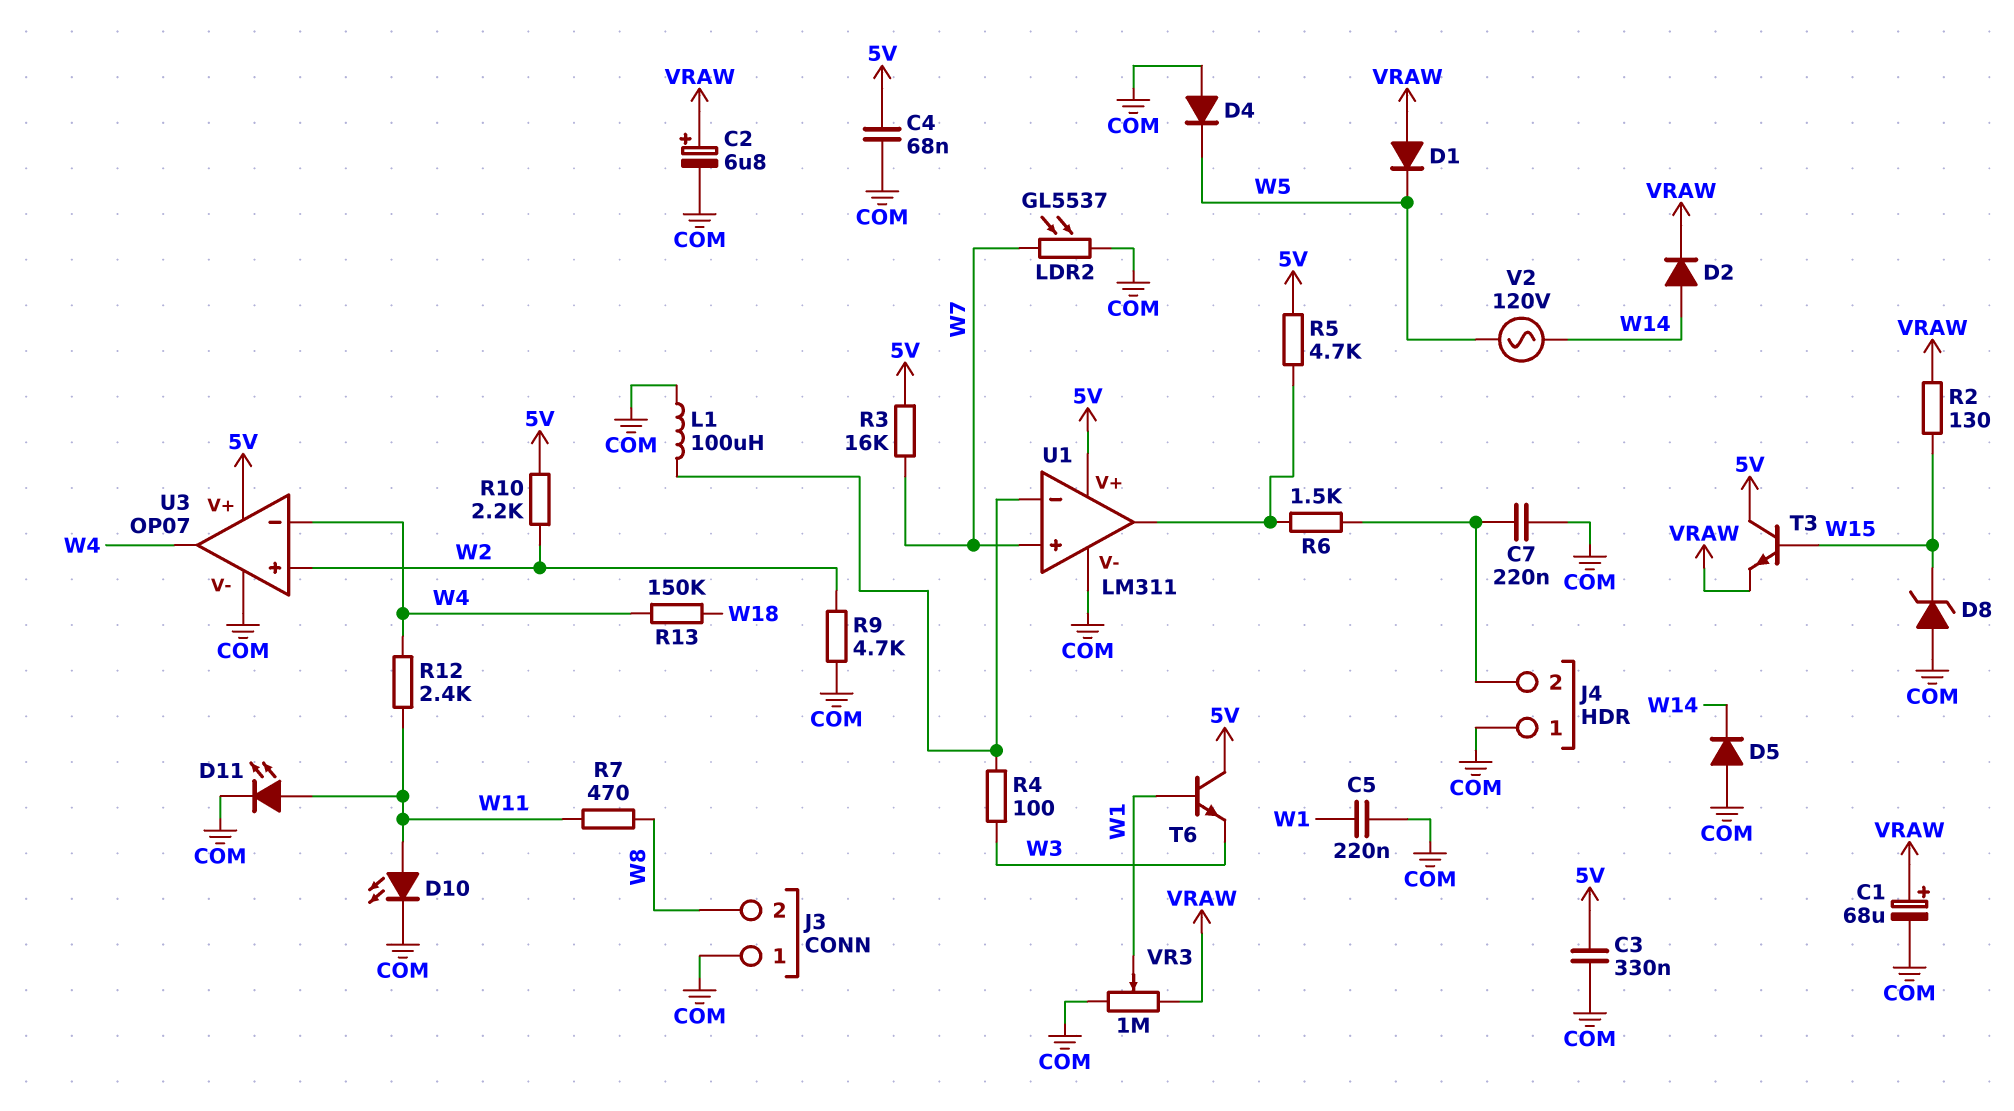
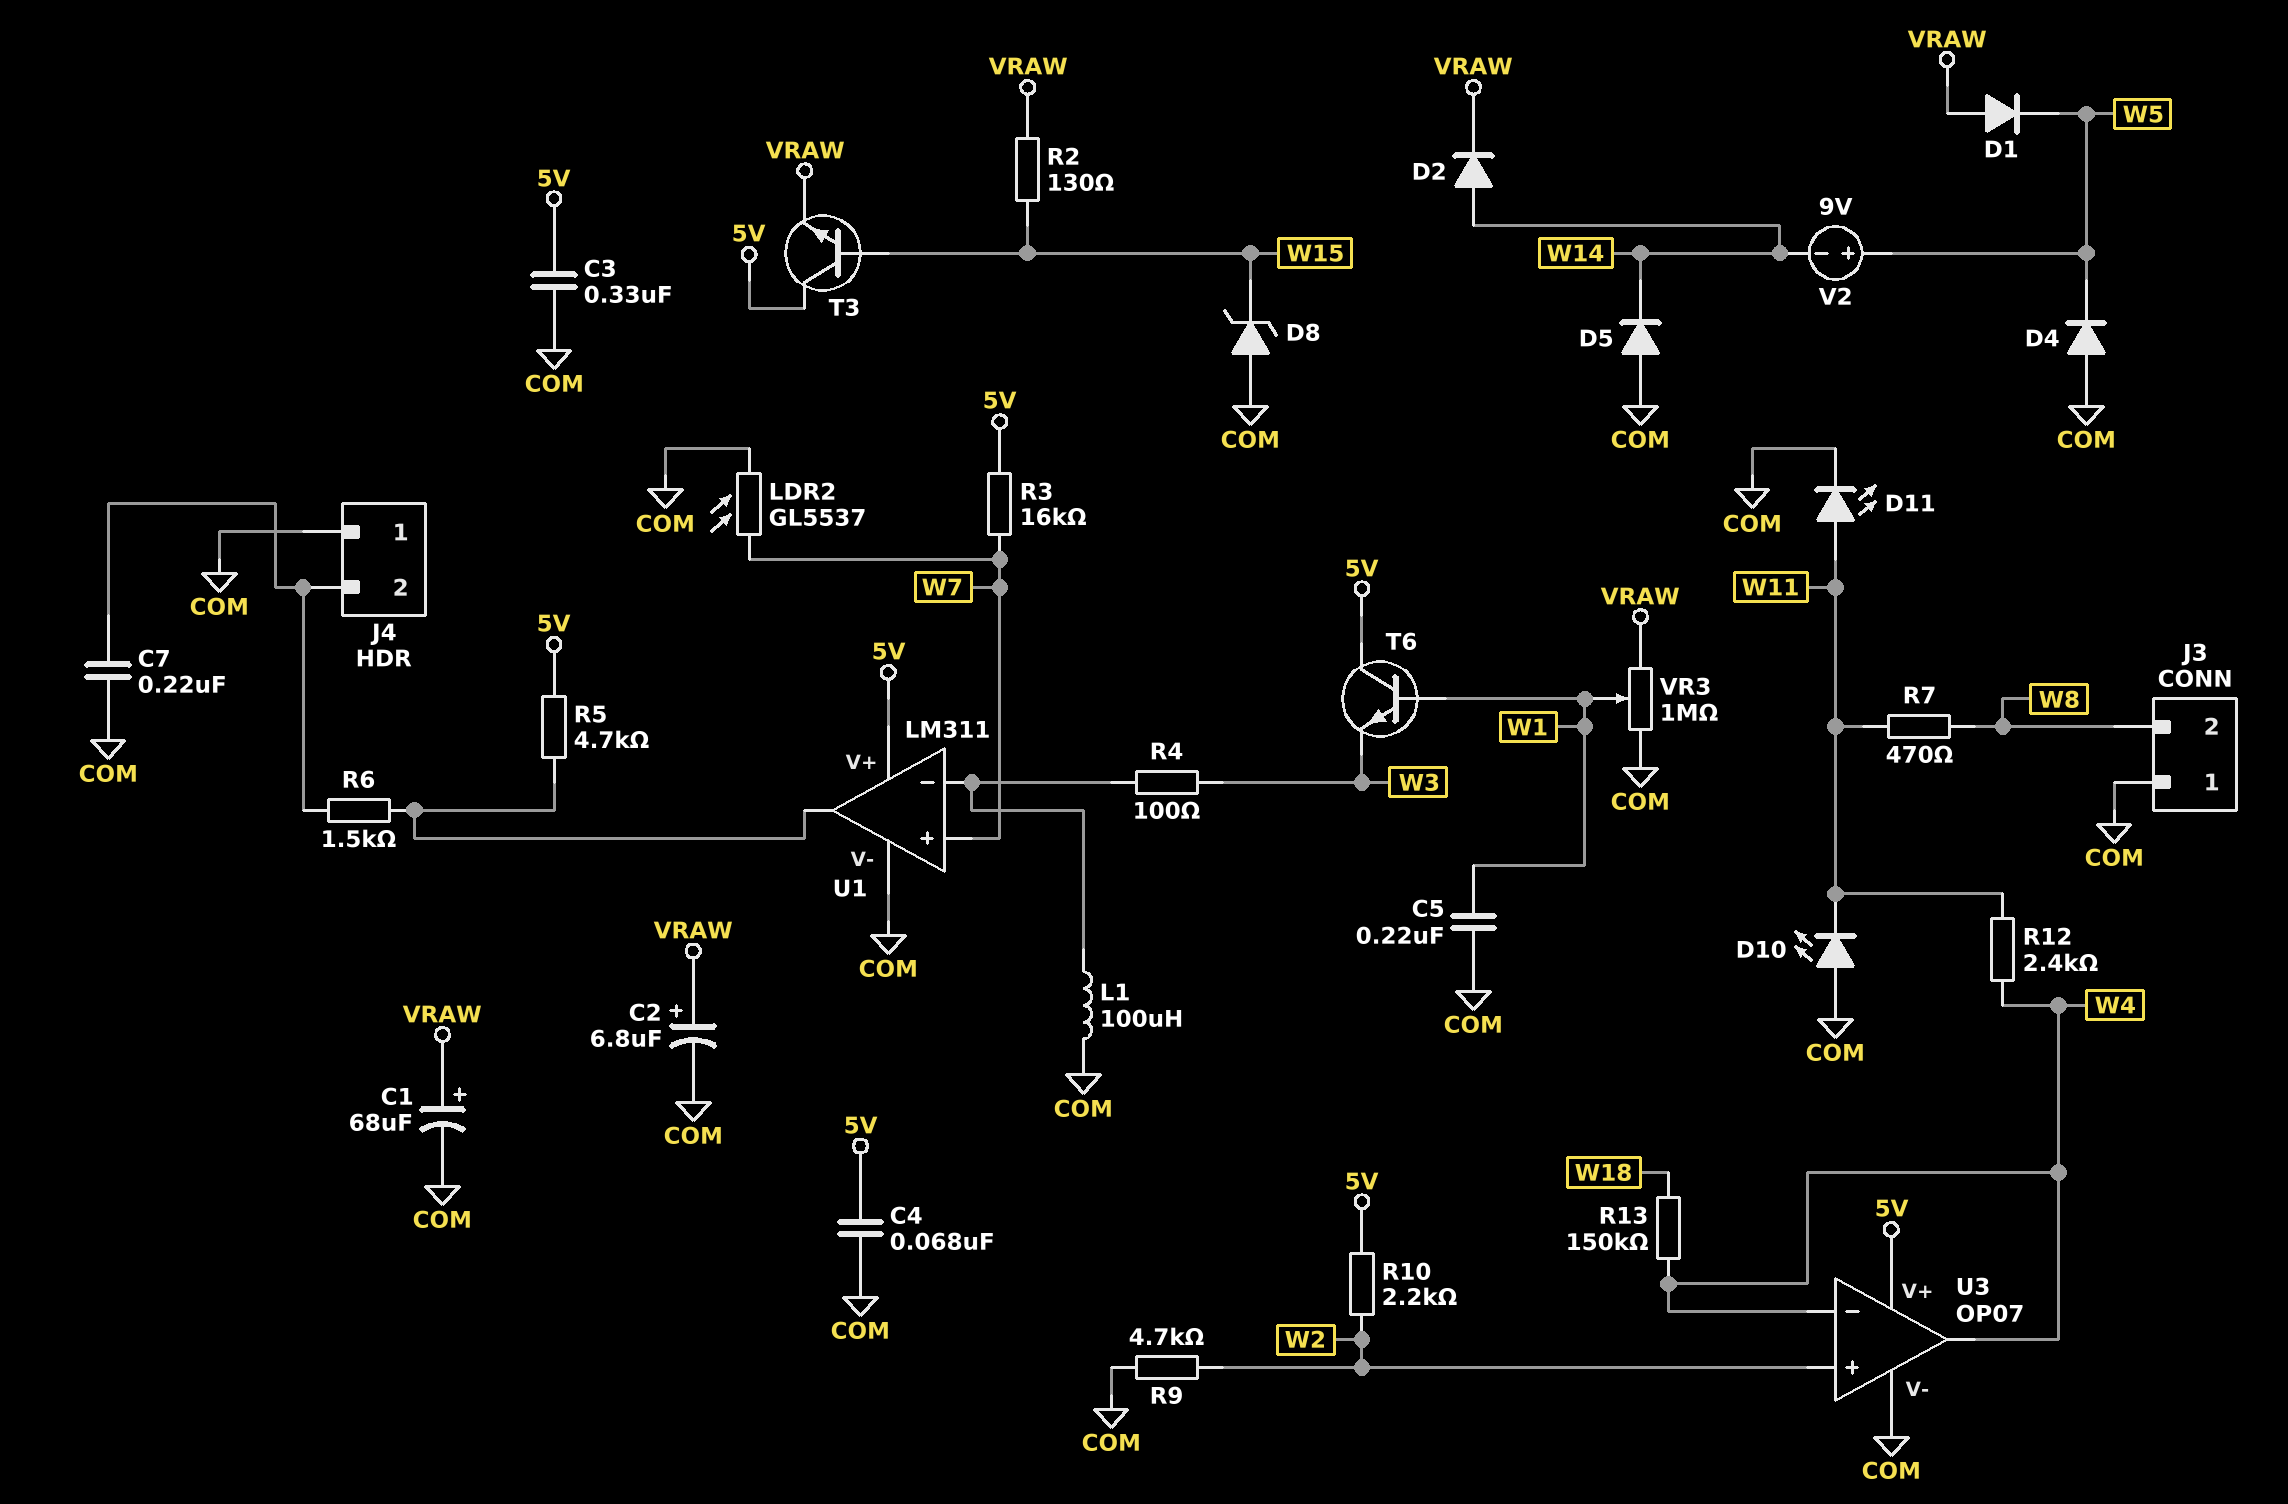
D10: LED (A W11, K COM) -> LED (A COM, K W11)
V2: AC 120V (W5, W14) -> 9V (plus W5, minus W14)

